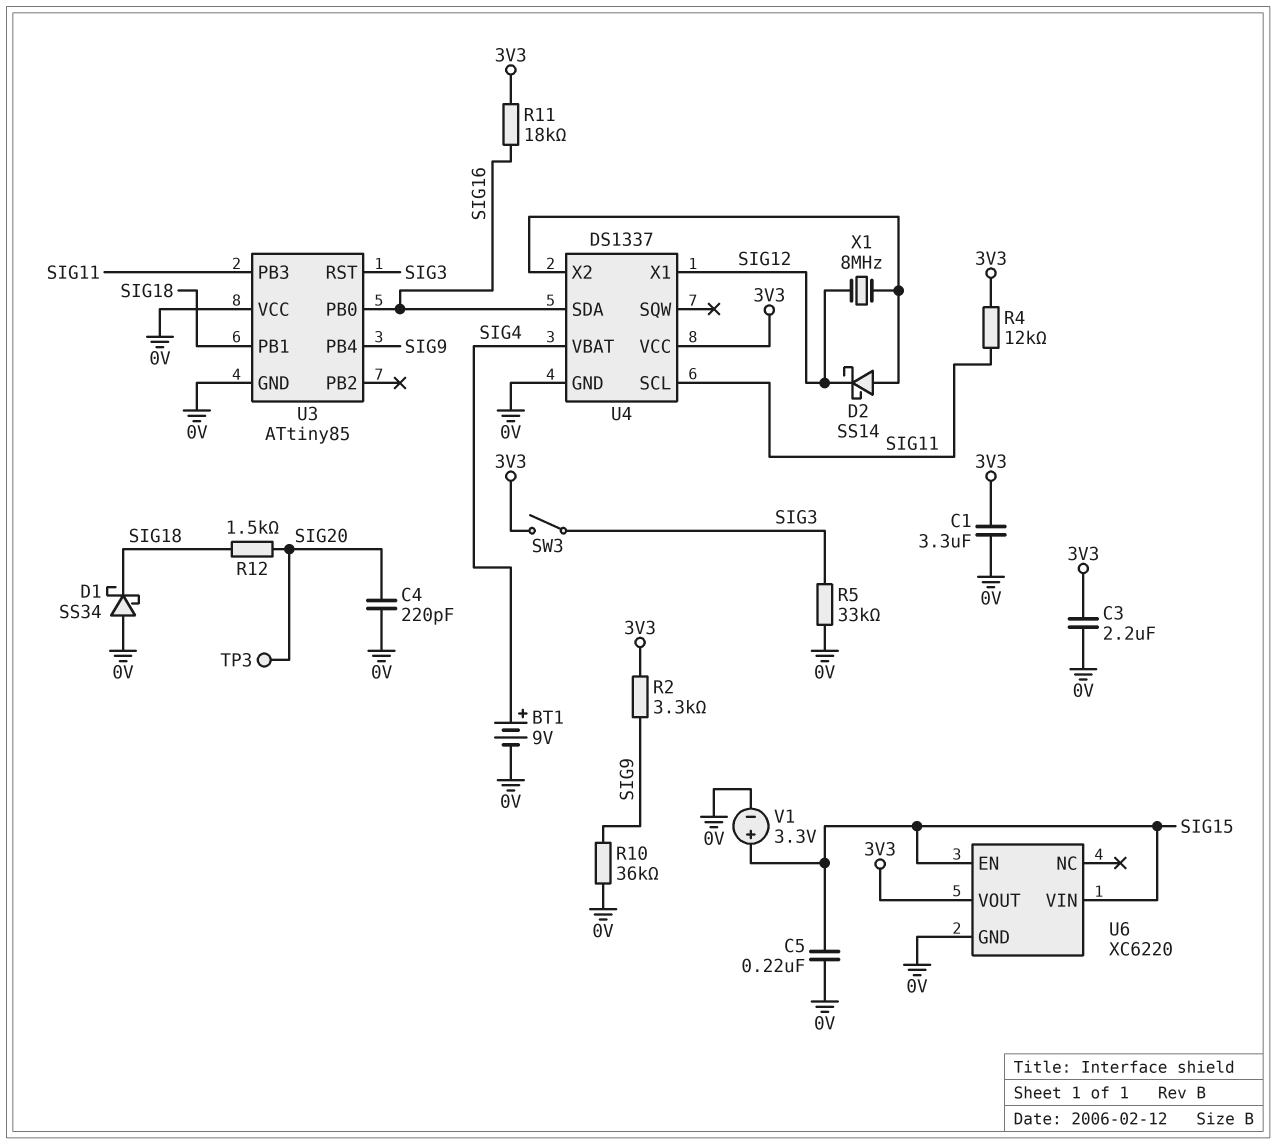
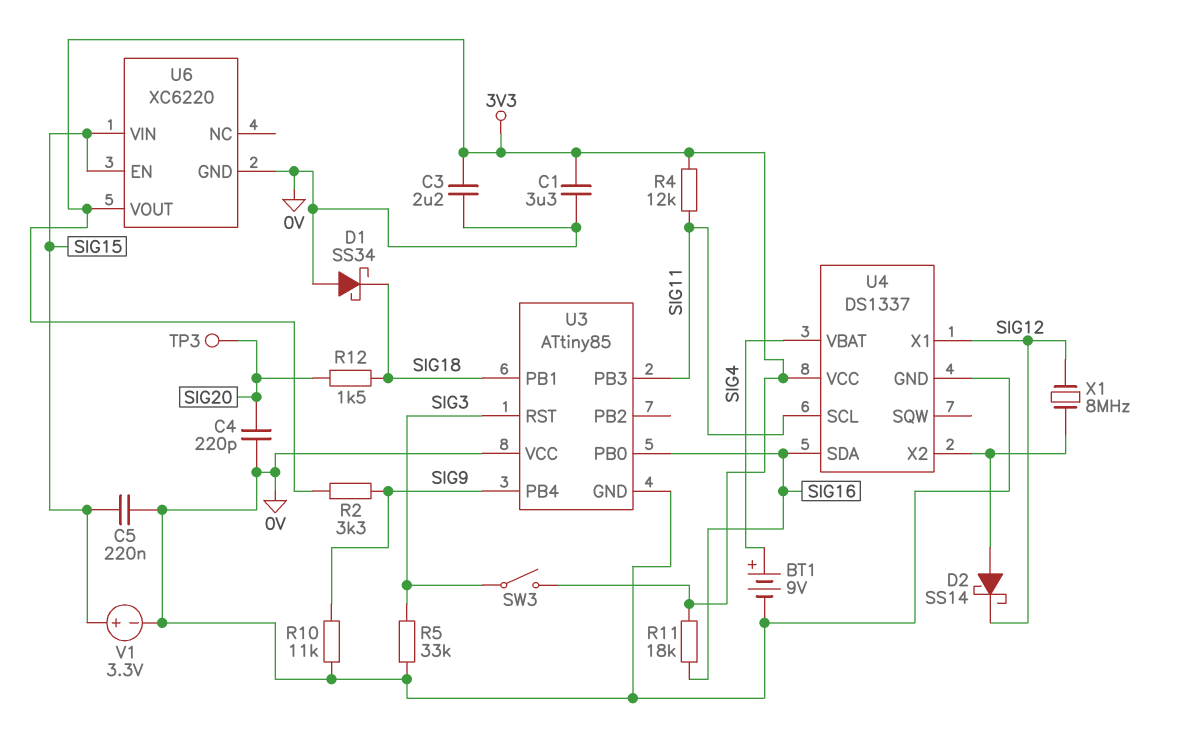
R10: 36k (0V, SIG9) -> 11k (0V, SIG9)

